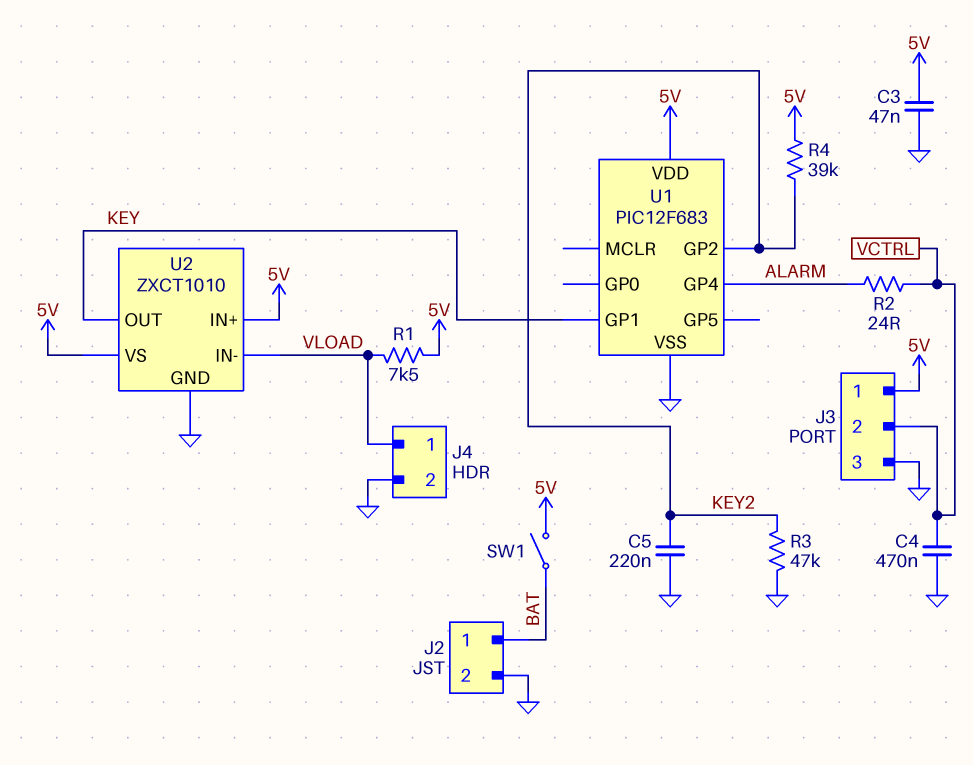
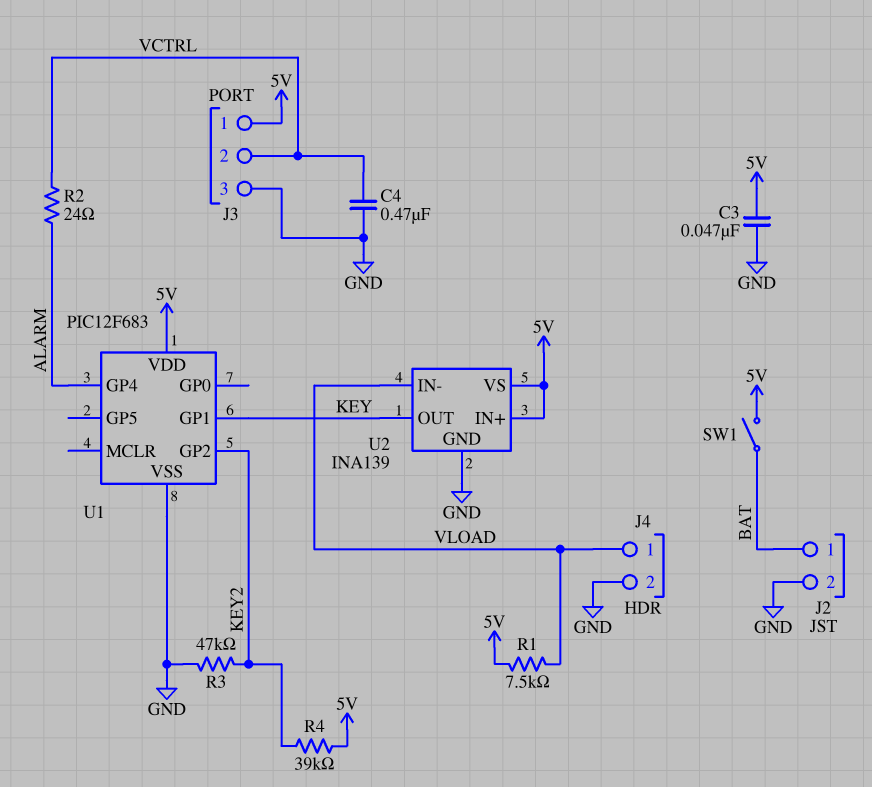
C5: 220nF (GND, KEY2) -> none
U2: ZXCT1010 -> INA139

